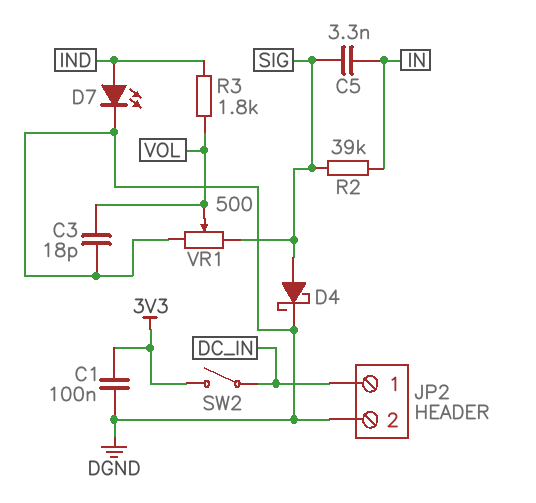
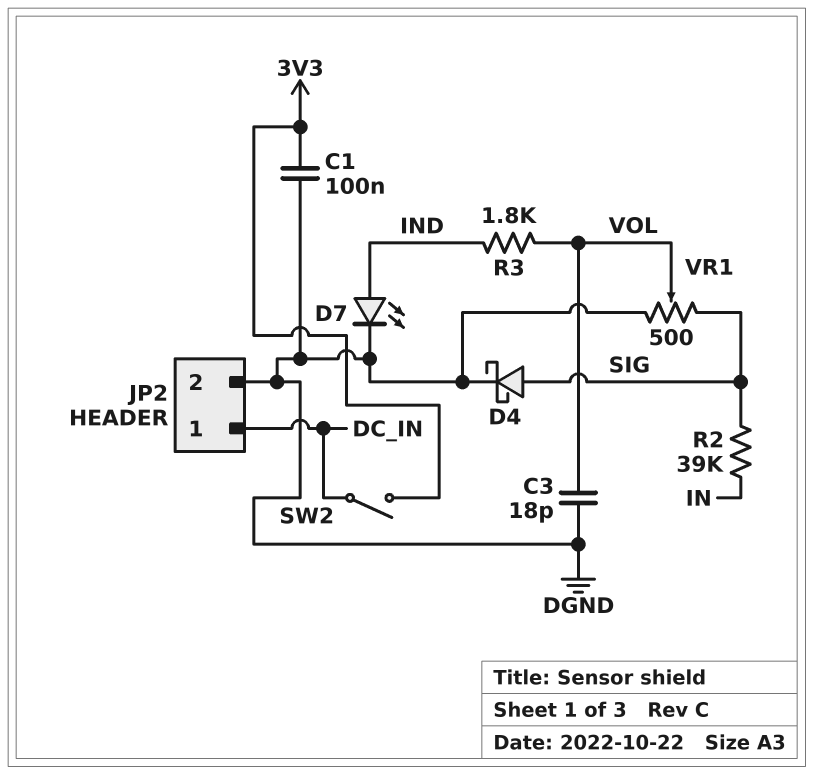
C5: 3.3nF (IN, SIG) -> none

